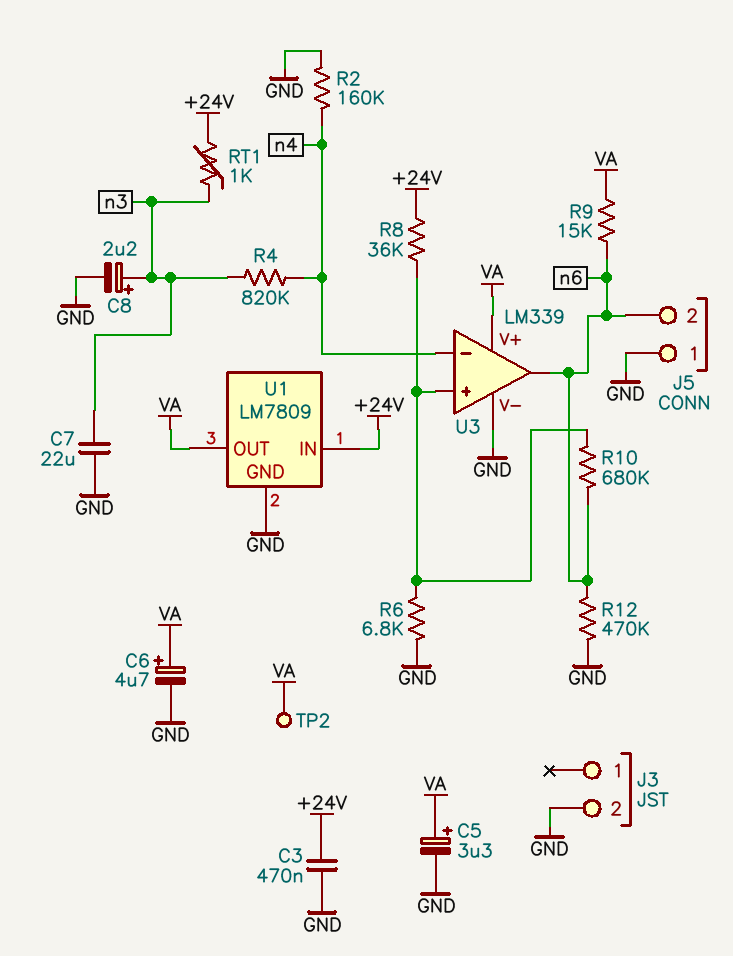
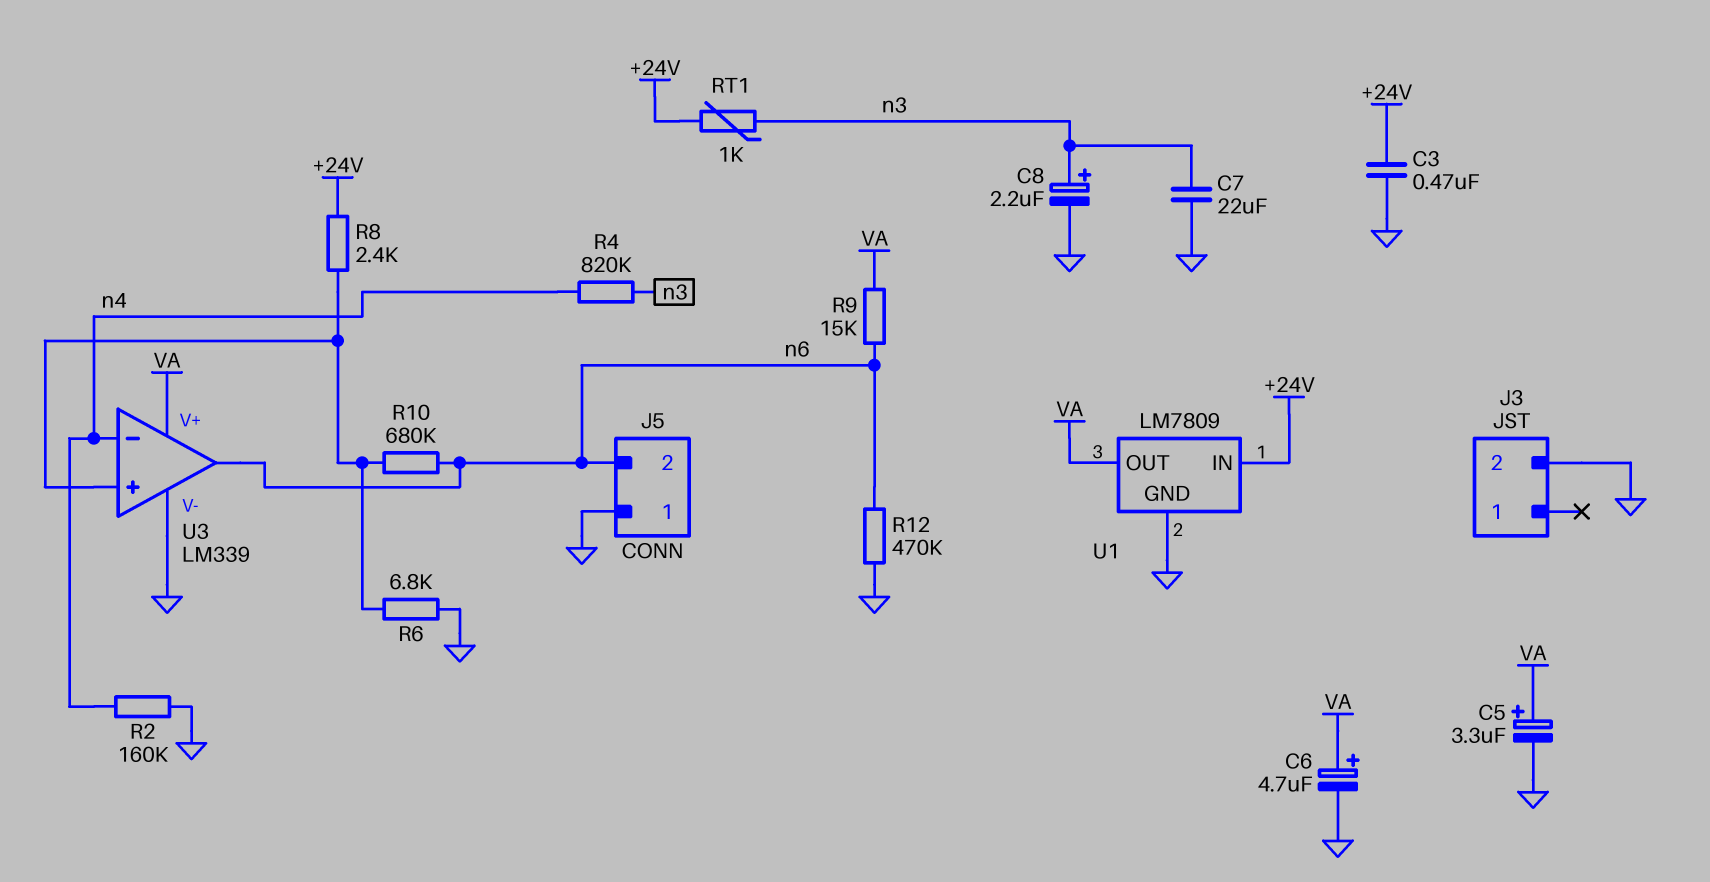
R8: 36k (+24V, U3/in+) -> 2.4k (+24V, U3/in+)
TP2: test point (VA) -> none

